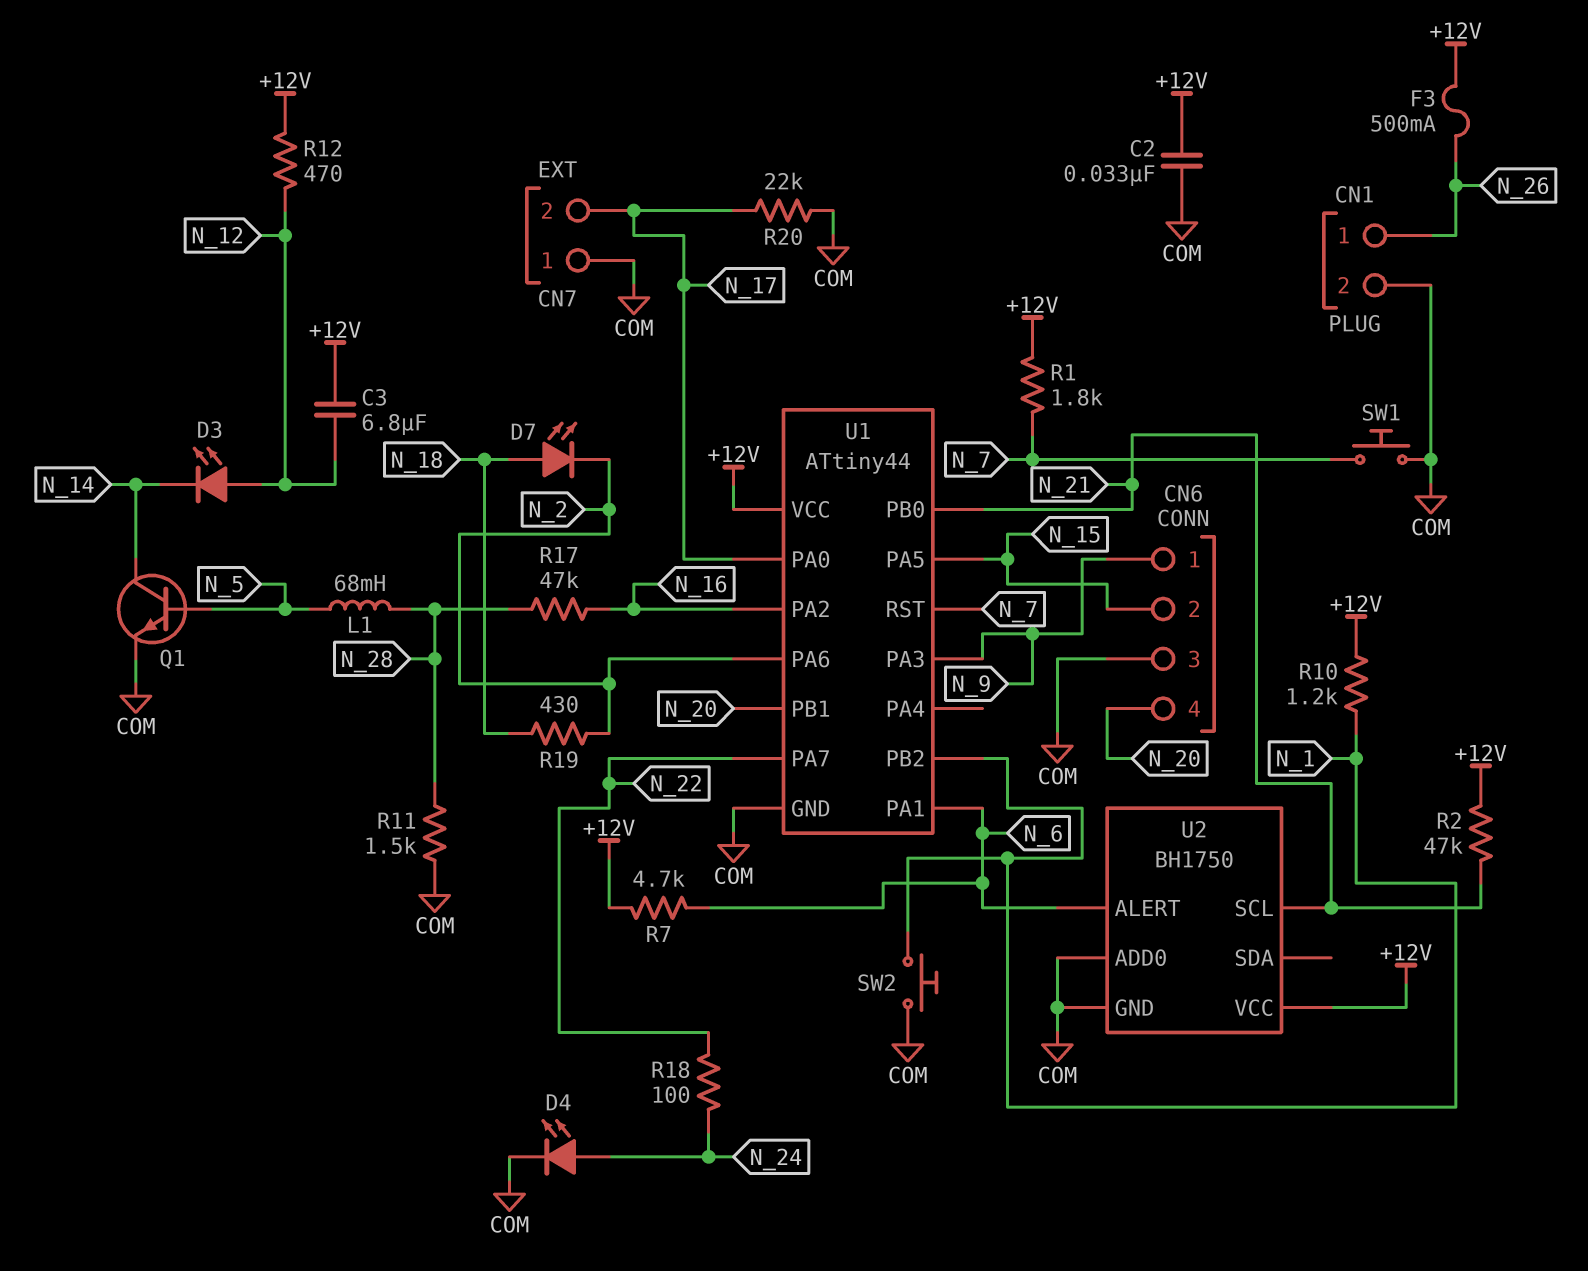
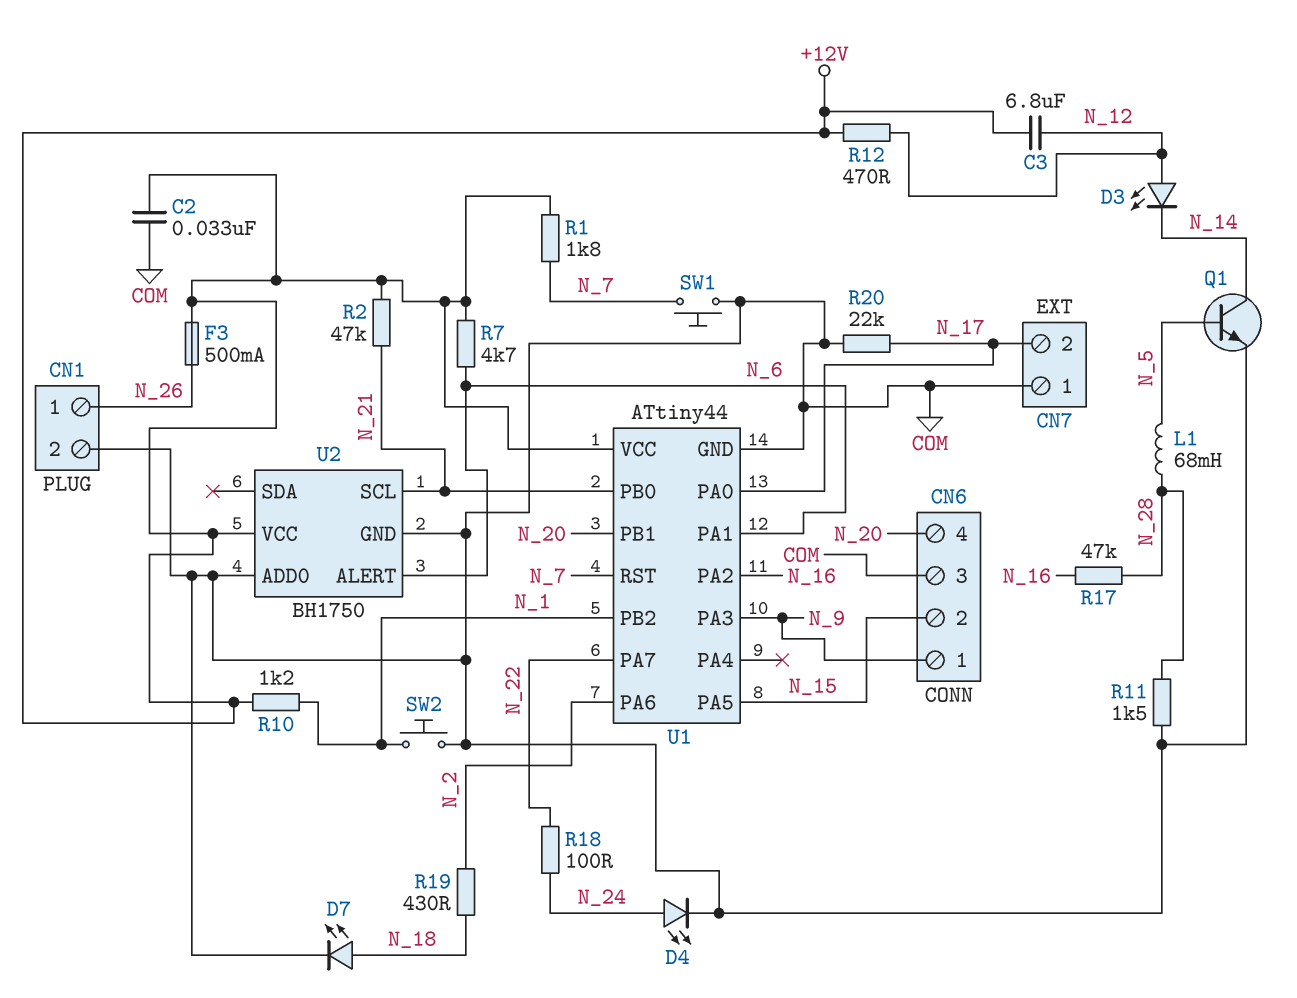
D7: LED (A N_18, K N_2) -> LED (A N_18, K COM)

